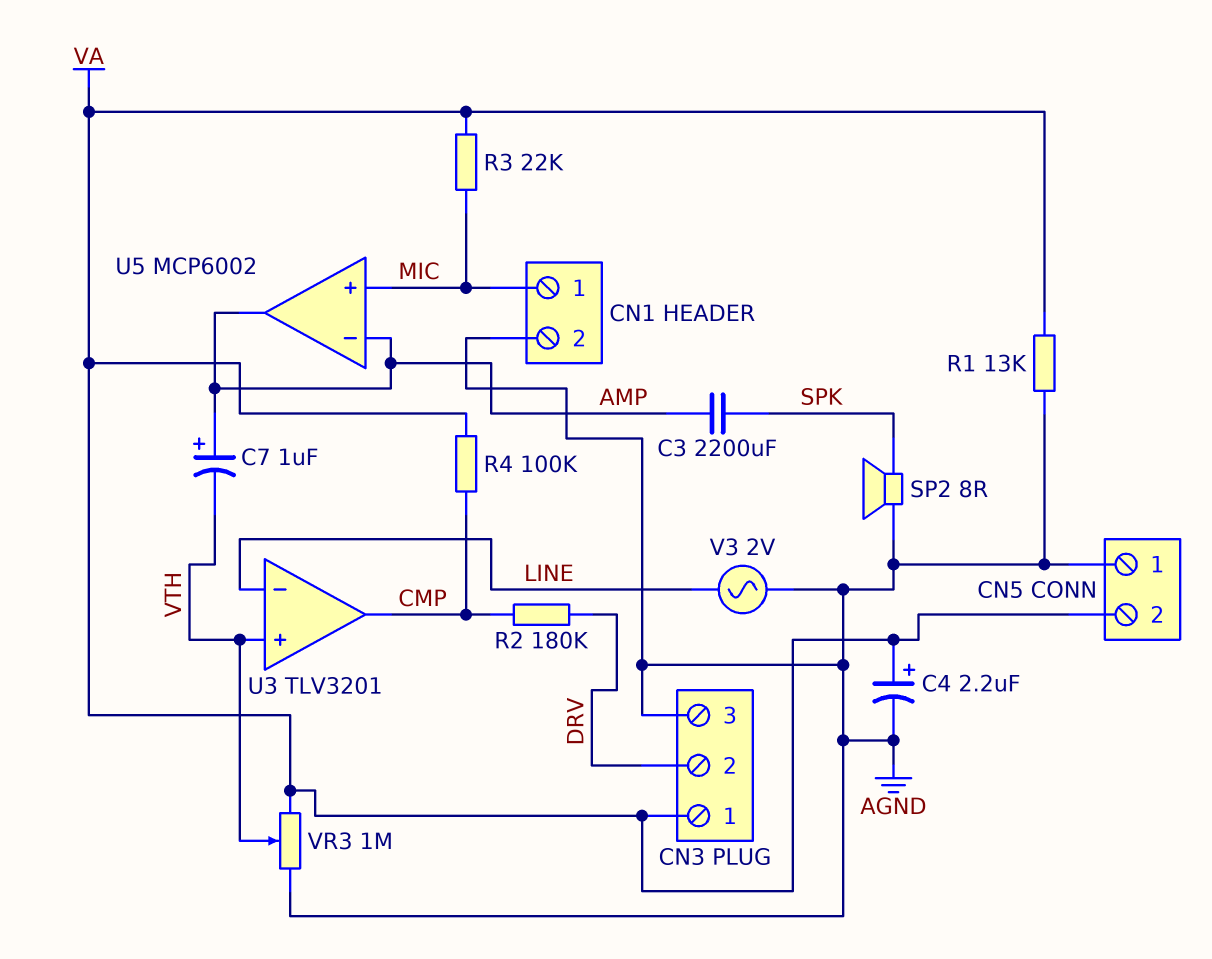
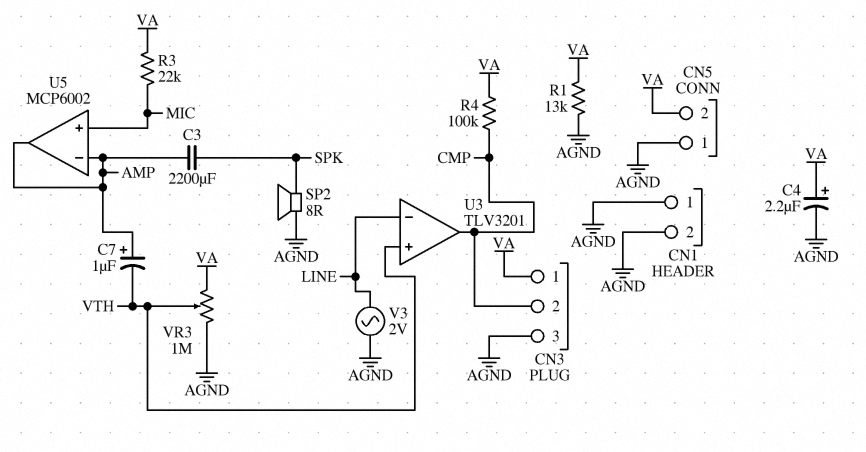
CN1 pin 1: MIC -> AGND
CN3 pin 2: DRV -> CMP
R2: 180k (CMP, DRV) -> none

